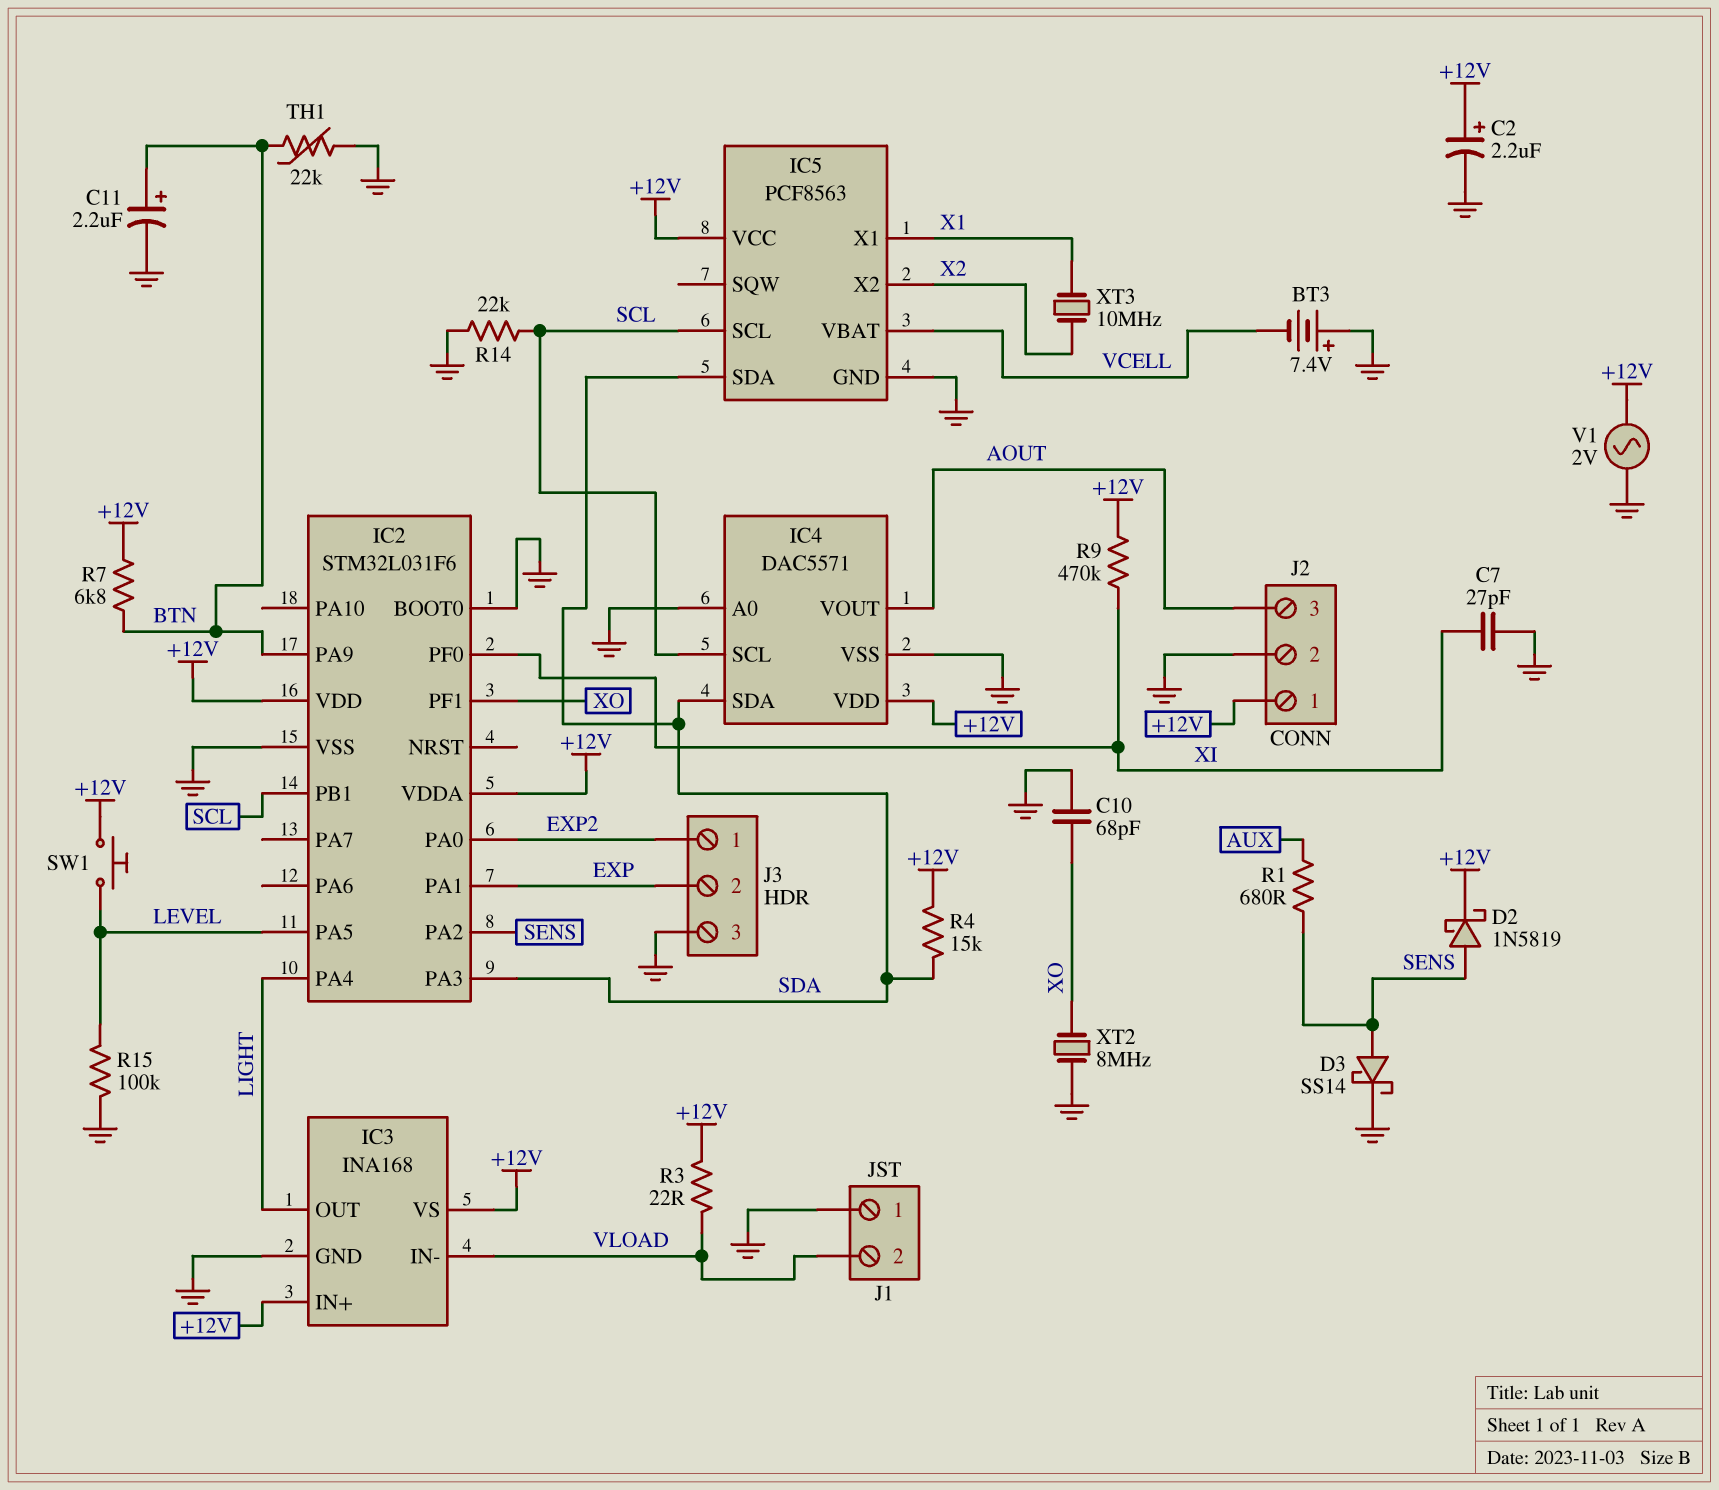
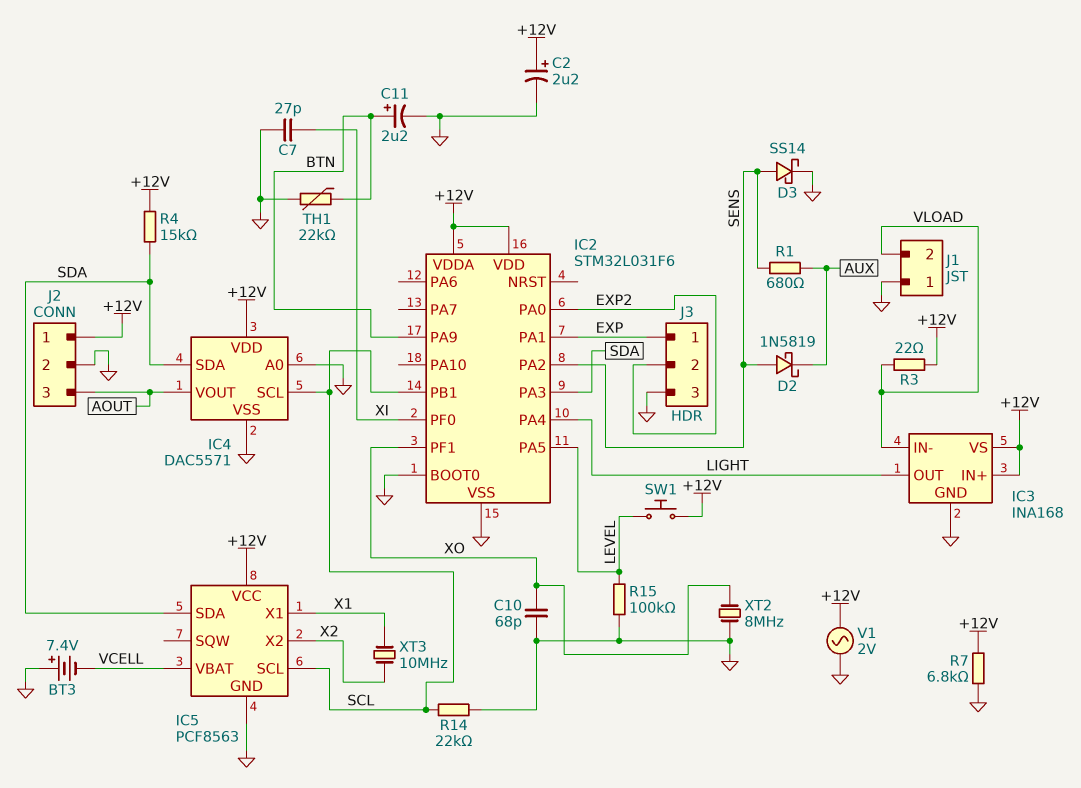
D2: schottky 1N5819 (A SENS, K +12V) -> schottky 1N5819 (A SENS, K AUX)
J3 pin 1: EXP2 -> EXP
J3 pin 2: EXP -> EXP2
R7: 6.8k (+12V, BTN) -> 6.8k (+12V, GND)
R9: 470k (+12V, XI) -> none

